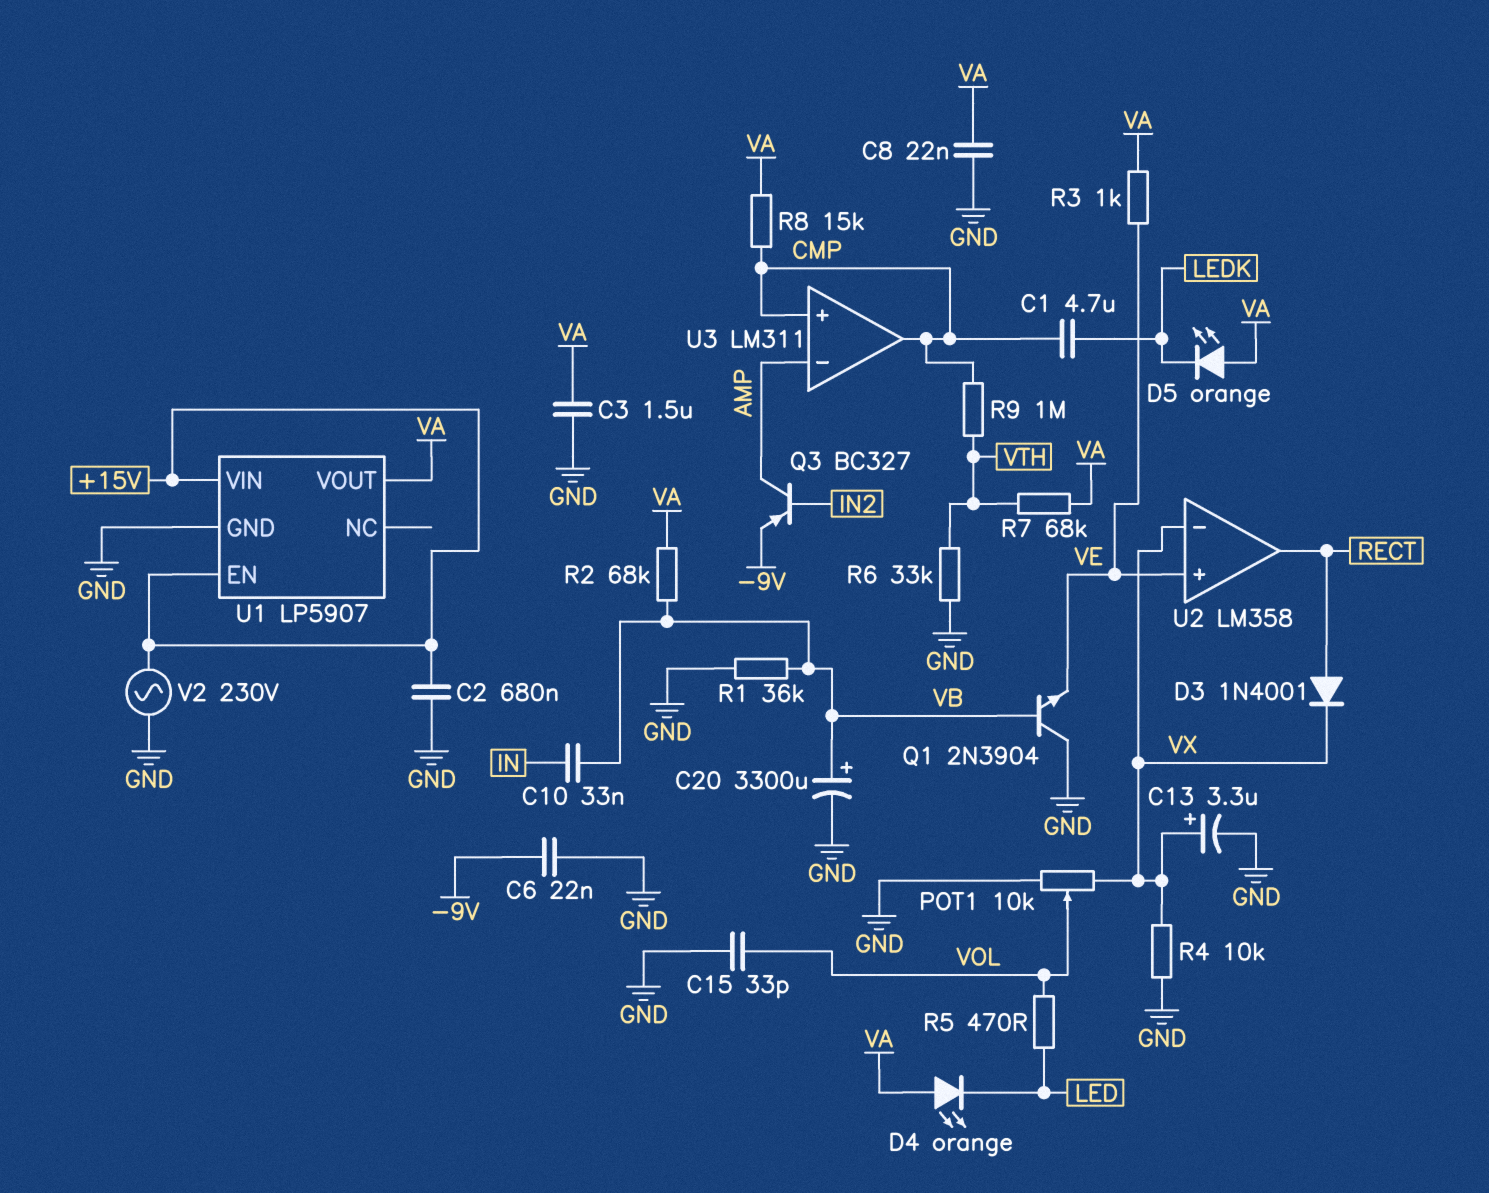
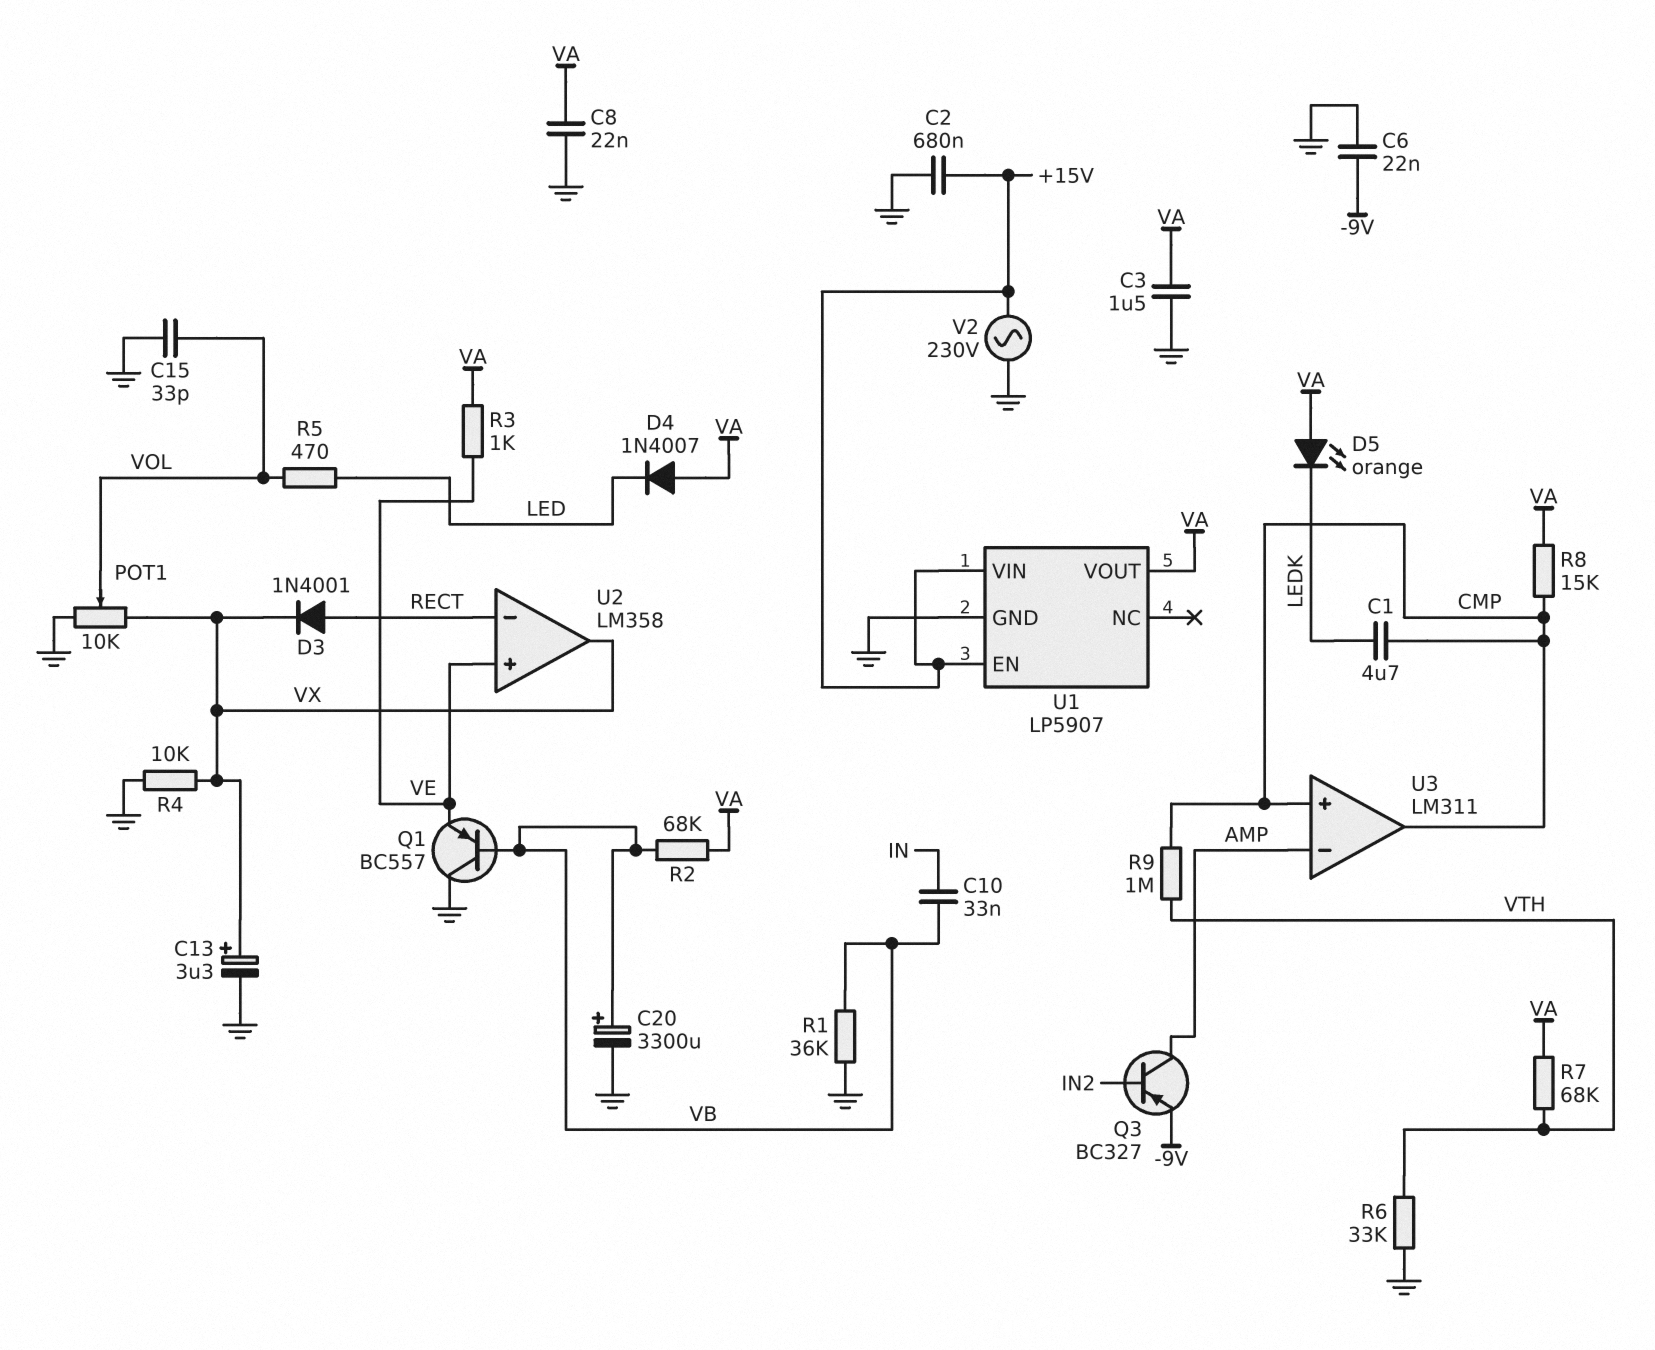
D4: LED orange (A VA, K LED) -> diode 1N4007 (A VA, K LED)
Q1: NPN 2N3904 (B VB, C GND, E VE) -> PNP BC557 (B VB, C GND, E VE)
U2 pin in-: VX -> RECT
U2 pin out: RECT -> VX

